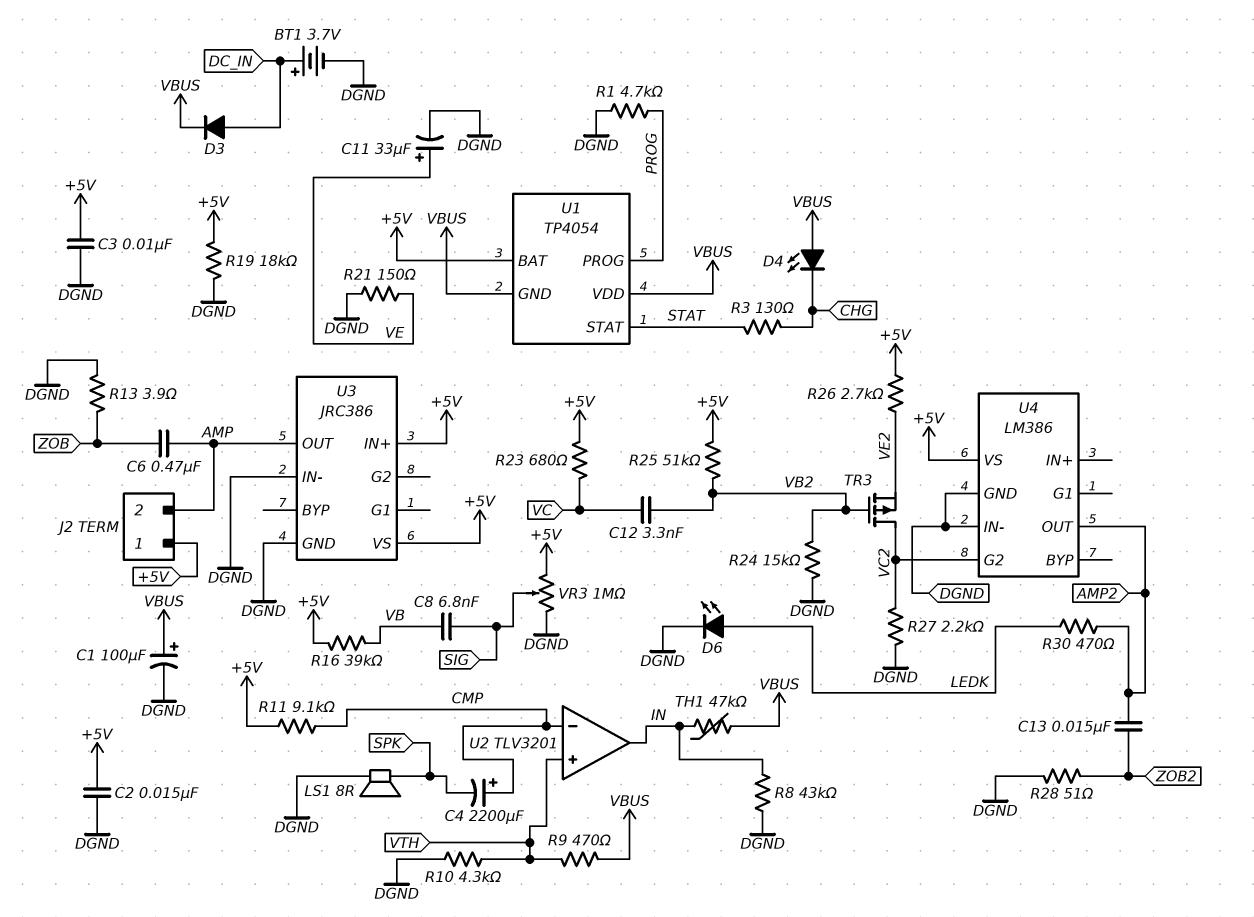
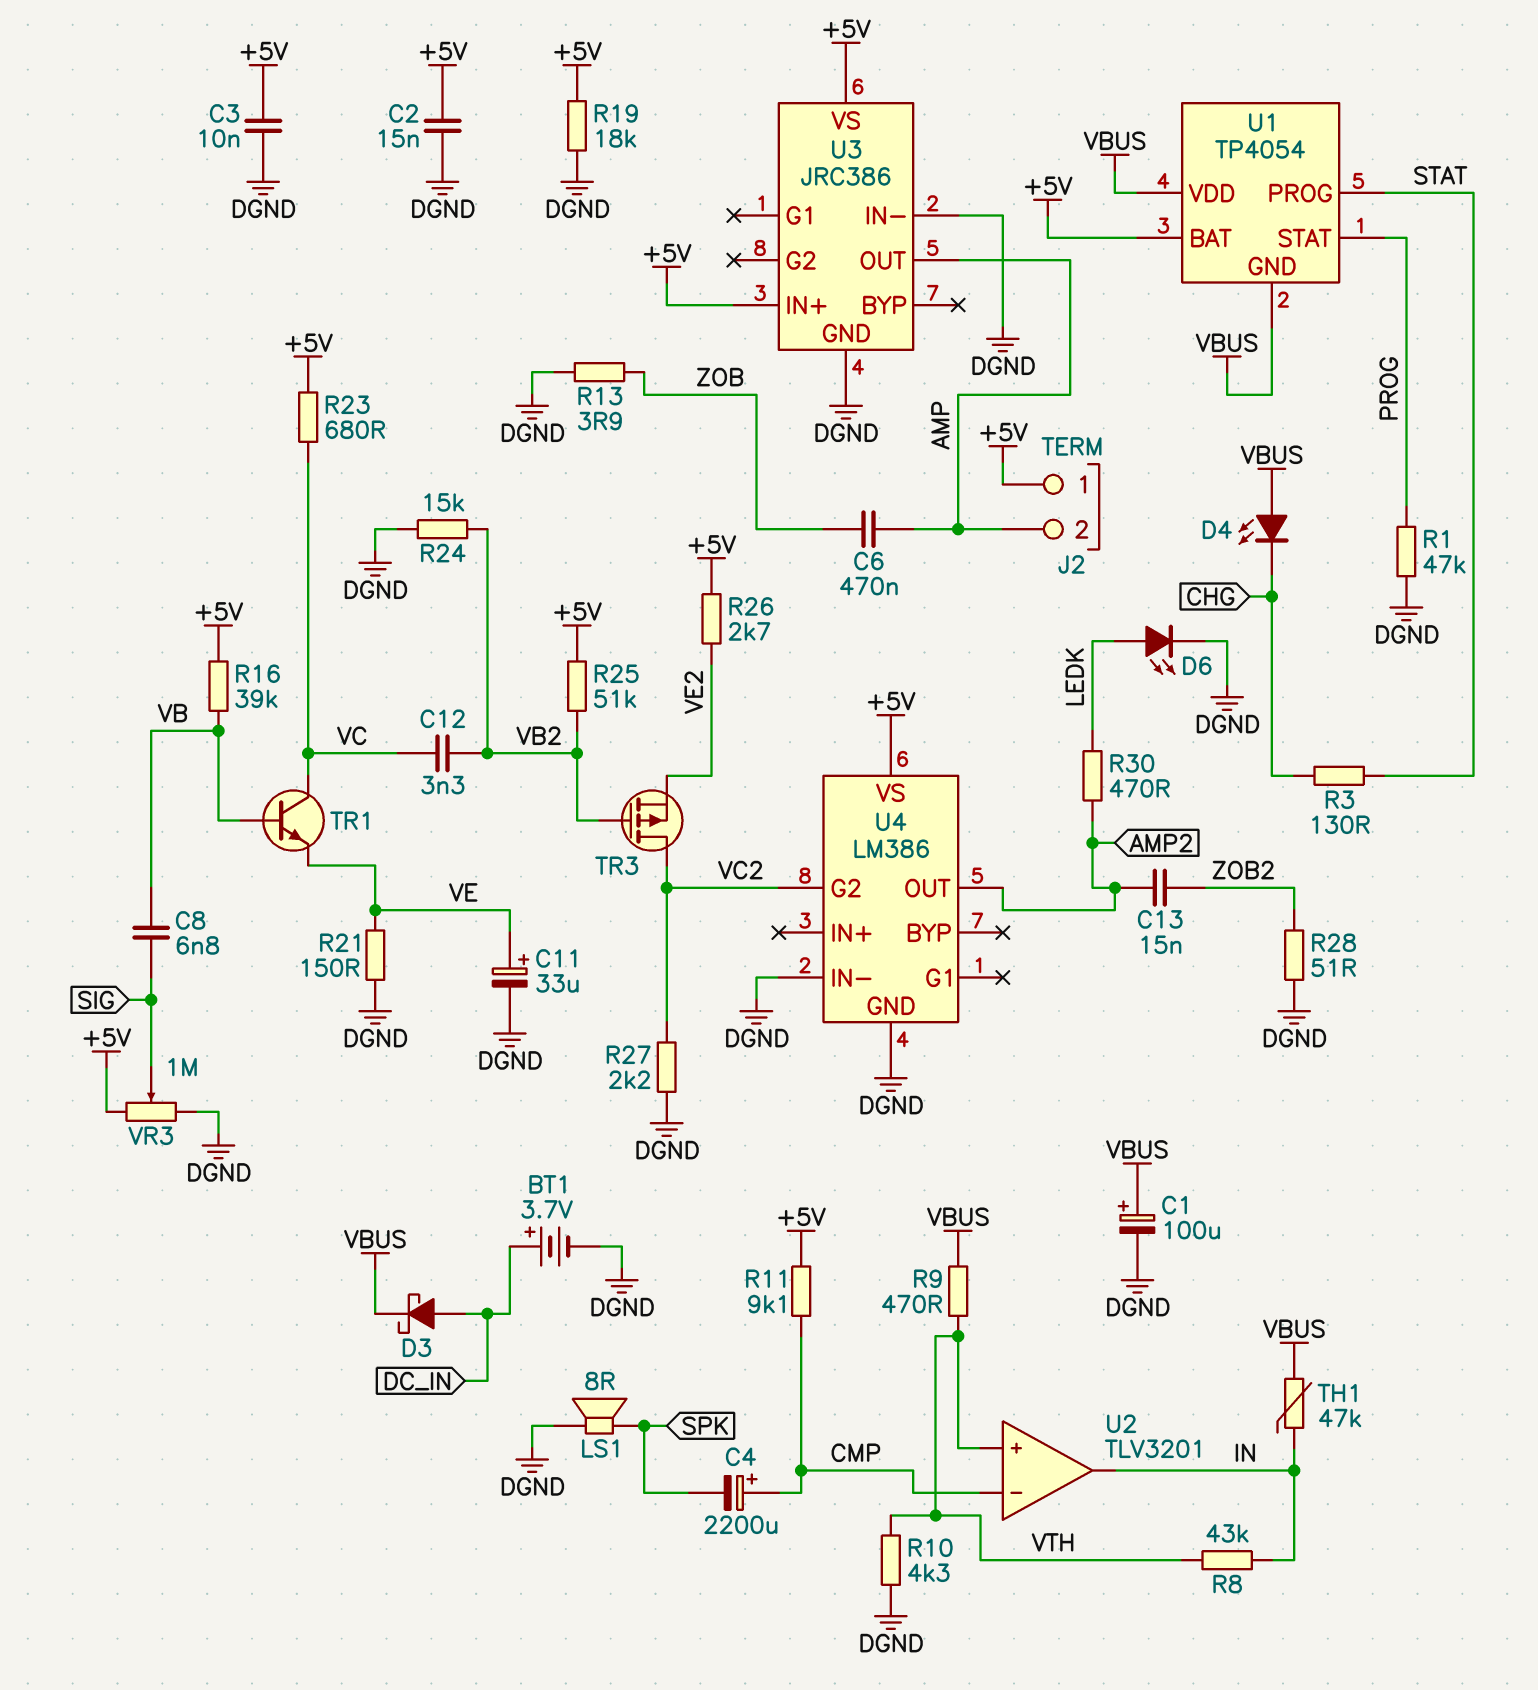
D3: diode (A DC_IN, K VBUS) -> schottky (A DC_IN, K VBUS)
R1: 4.7k (DGND, PROG) -> 47k (DGND, PROG)
R8: 43k (DGND, IN) -> 43k (IN, VTH)
TR1: none -> NPN (B VB, C VC, E VE)
U1 pin PROG: PROG -> STAT
U1 pin STAT: STAT -> PROG

